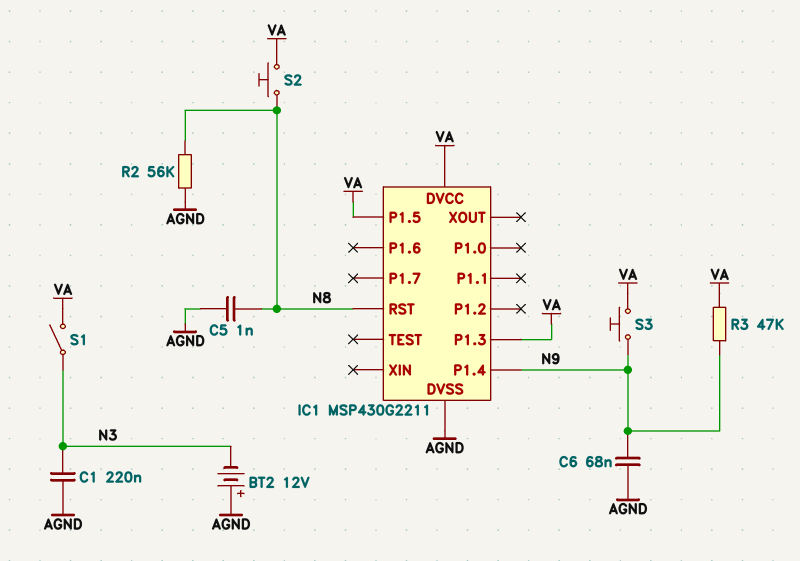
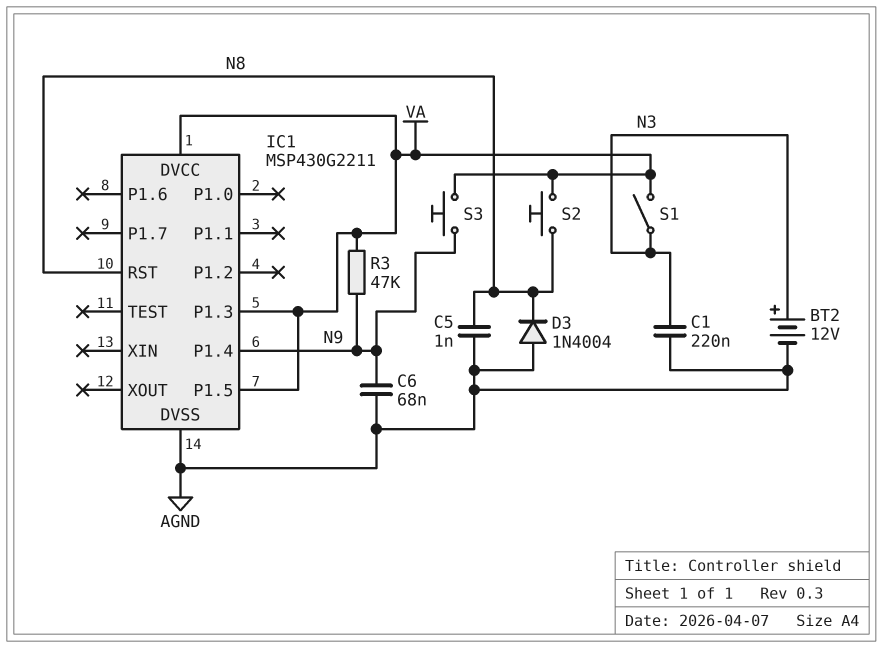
BT2: 12V (plus AGND, minus N3) -> 12V (plus N3, minus AGND)
D3: none -> diode 1N4004 (A AGND, K N8)
R2: 56k (AGND, N8) -> none

